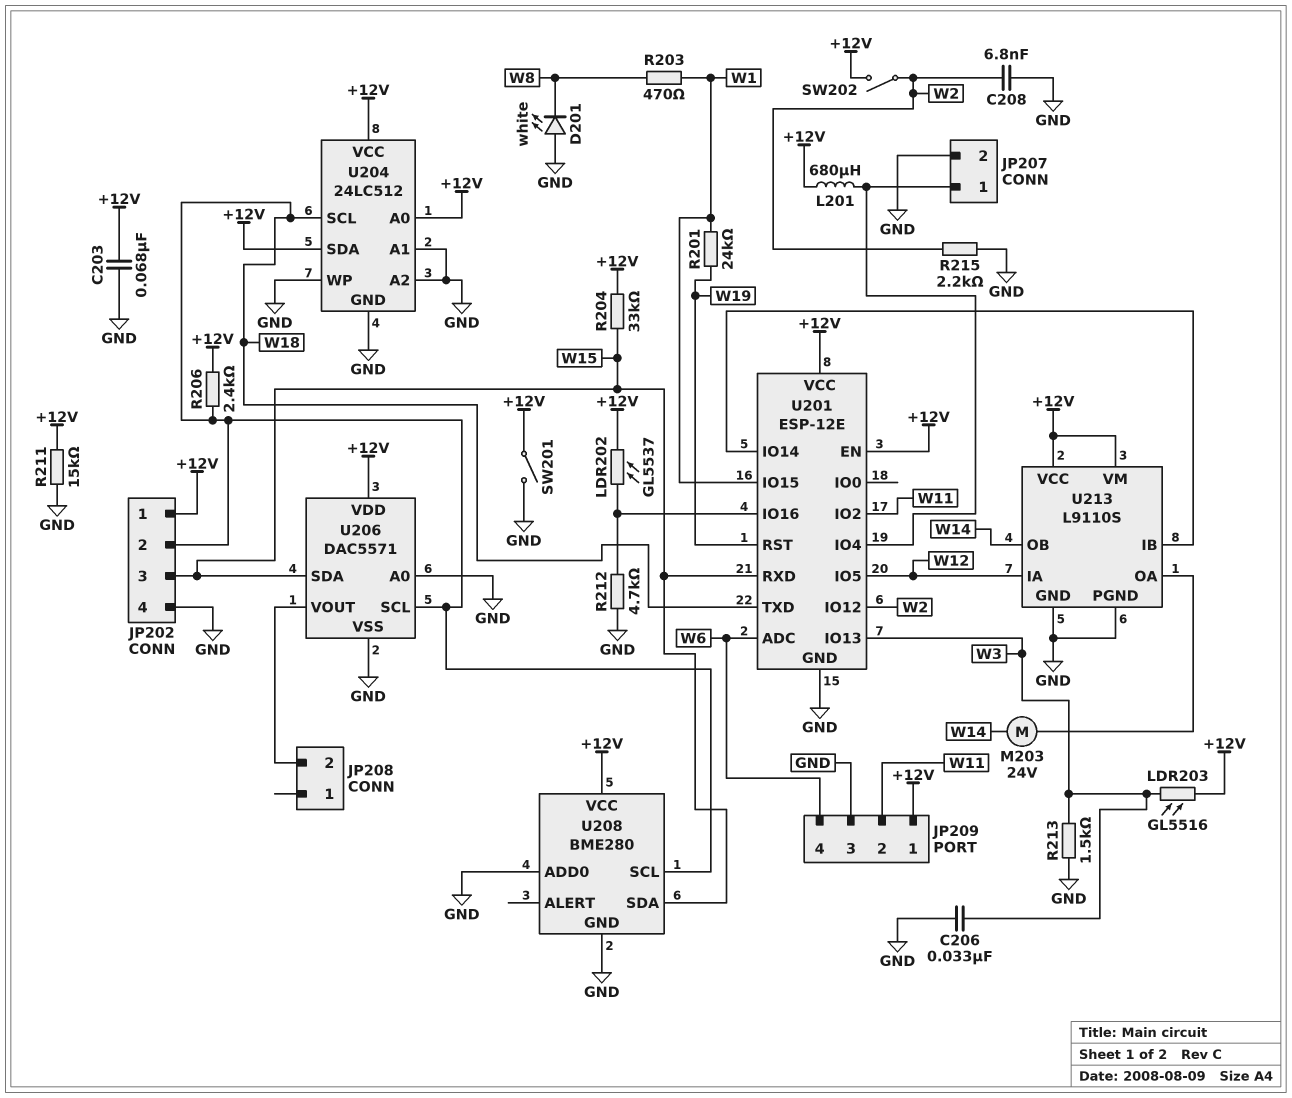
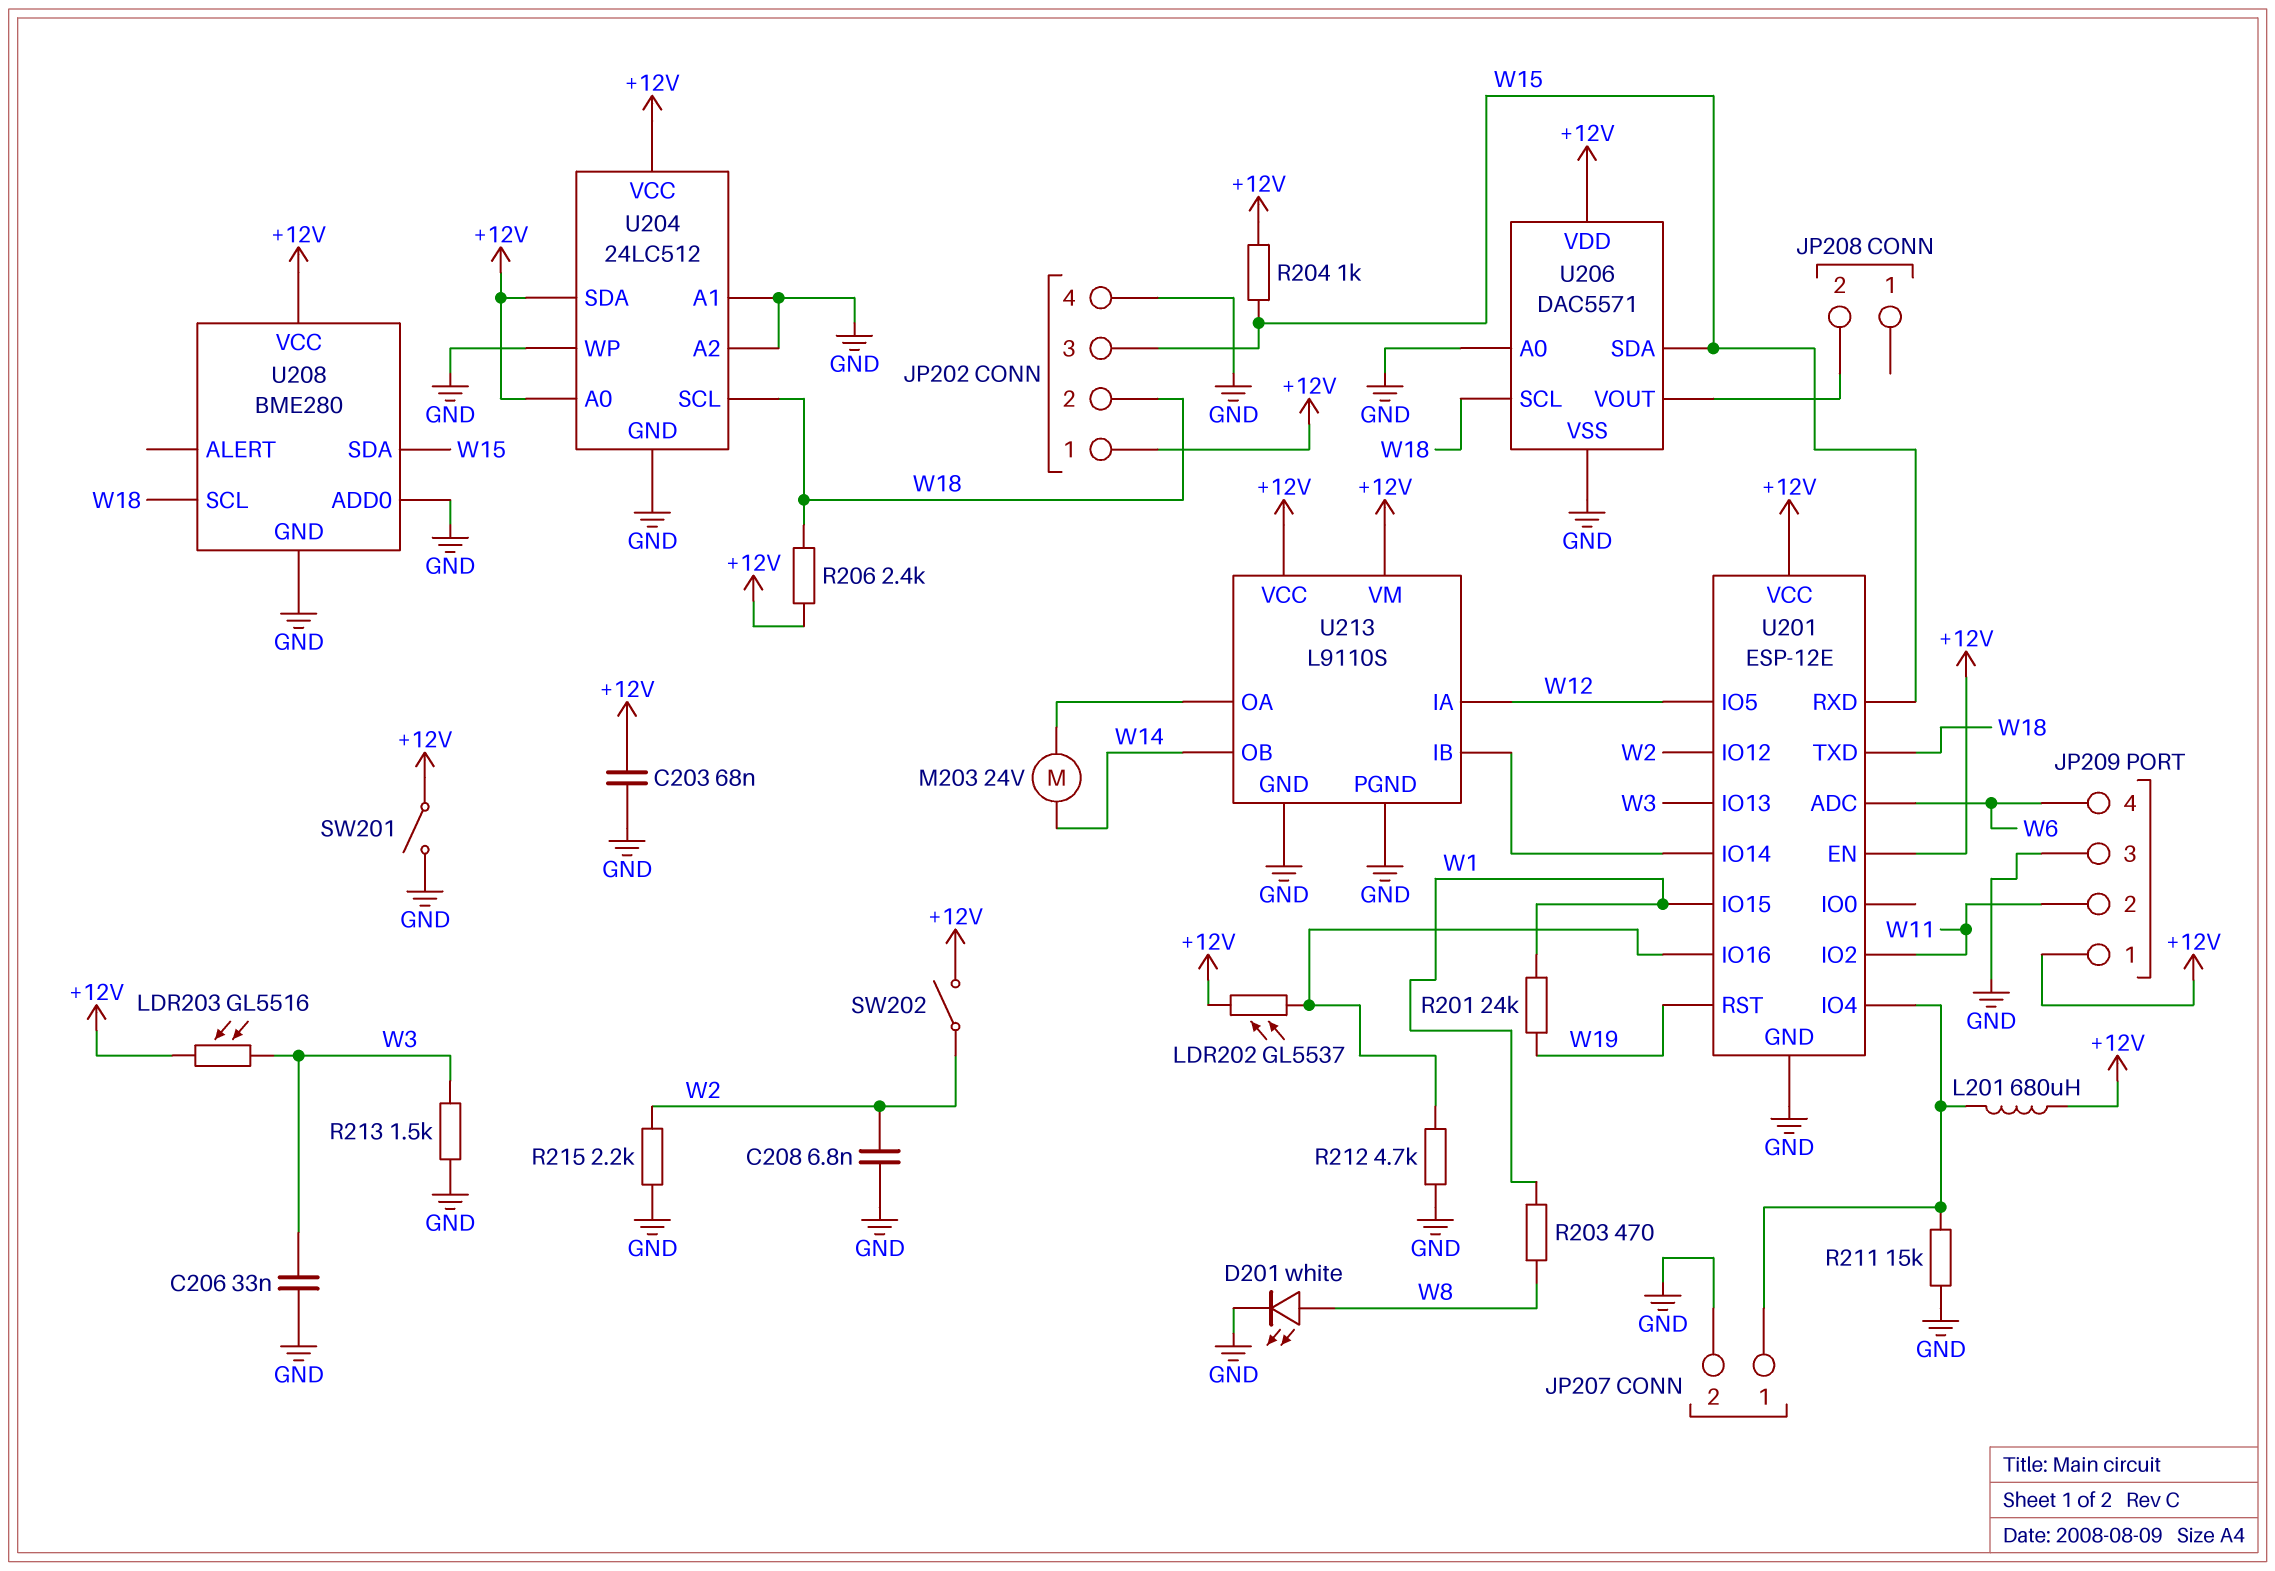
D201: LED white (A GND, K W8) -> LED white (A W8, K GND)
R204: 33k (+12V, W15) -> 1k (+12V, W15)
R211: 15k (+12V, GND) -> 15k (GND, JP207/1)

